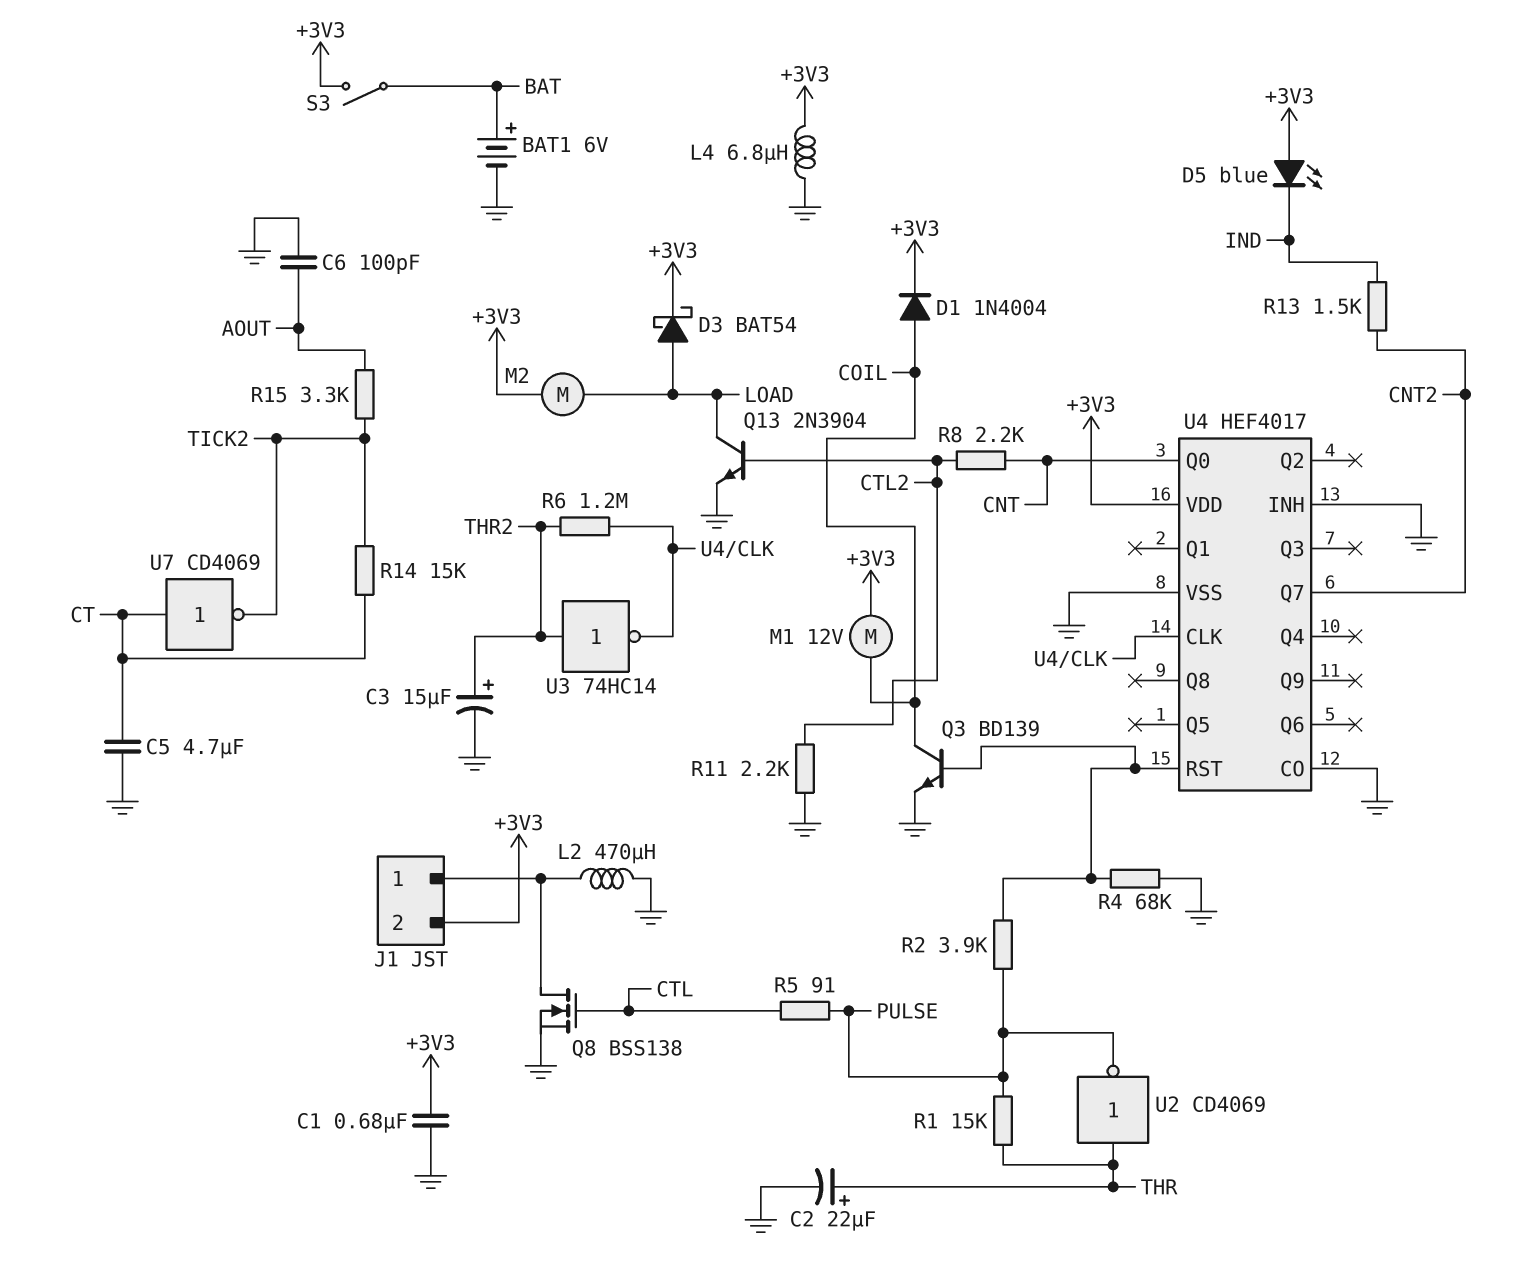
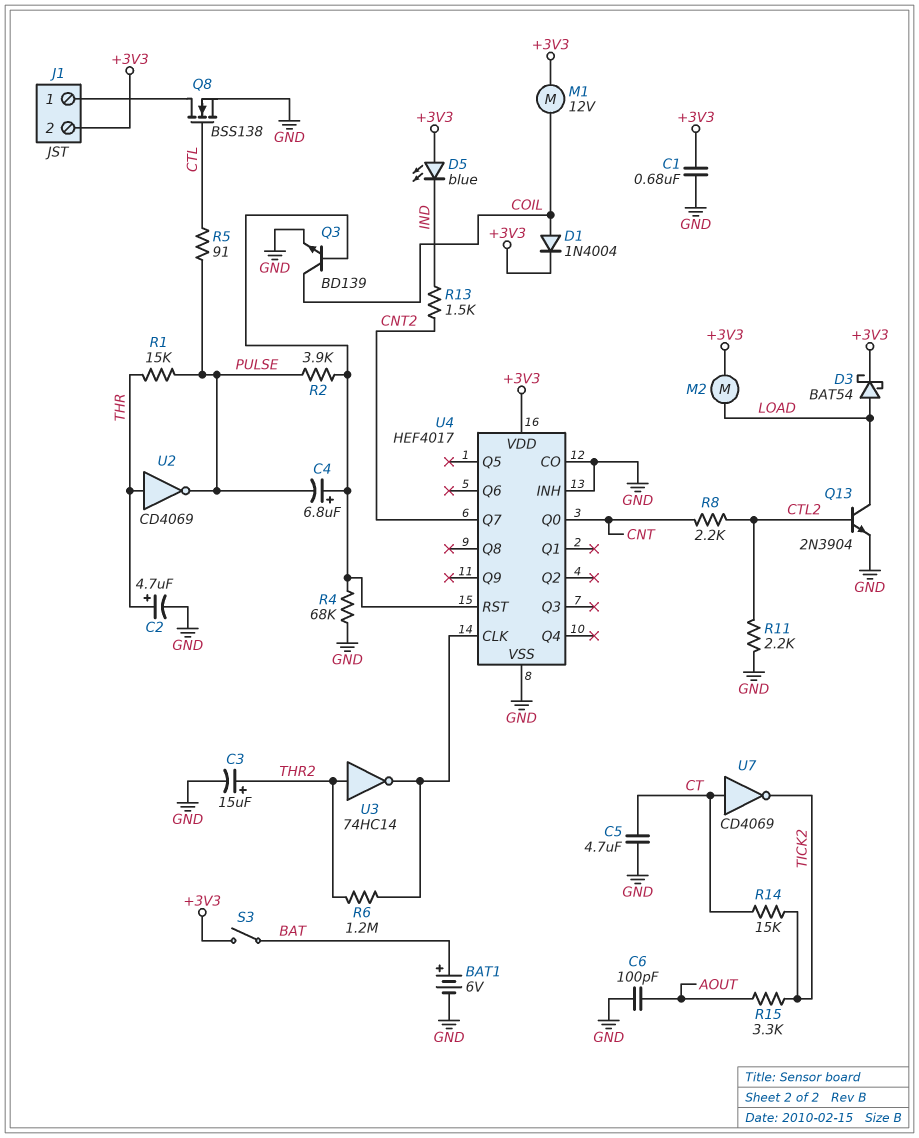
C2: 22uF (plus THR, minus GND) -> 4.7uF (plus THR, minus GND)
C4: none -> 6.8uF (plus U4/RST, minus PULSE)
L2: 470uH (GND, J1/1) -> none
L4: 6.8uH (+3V3, GND) -> none

